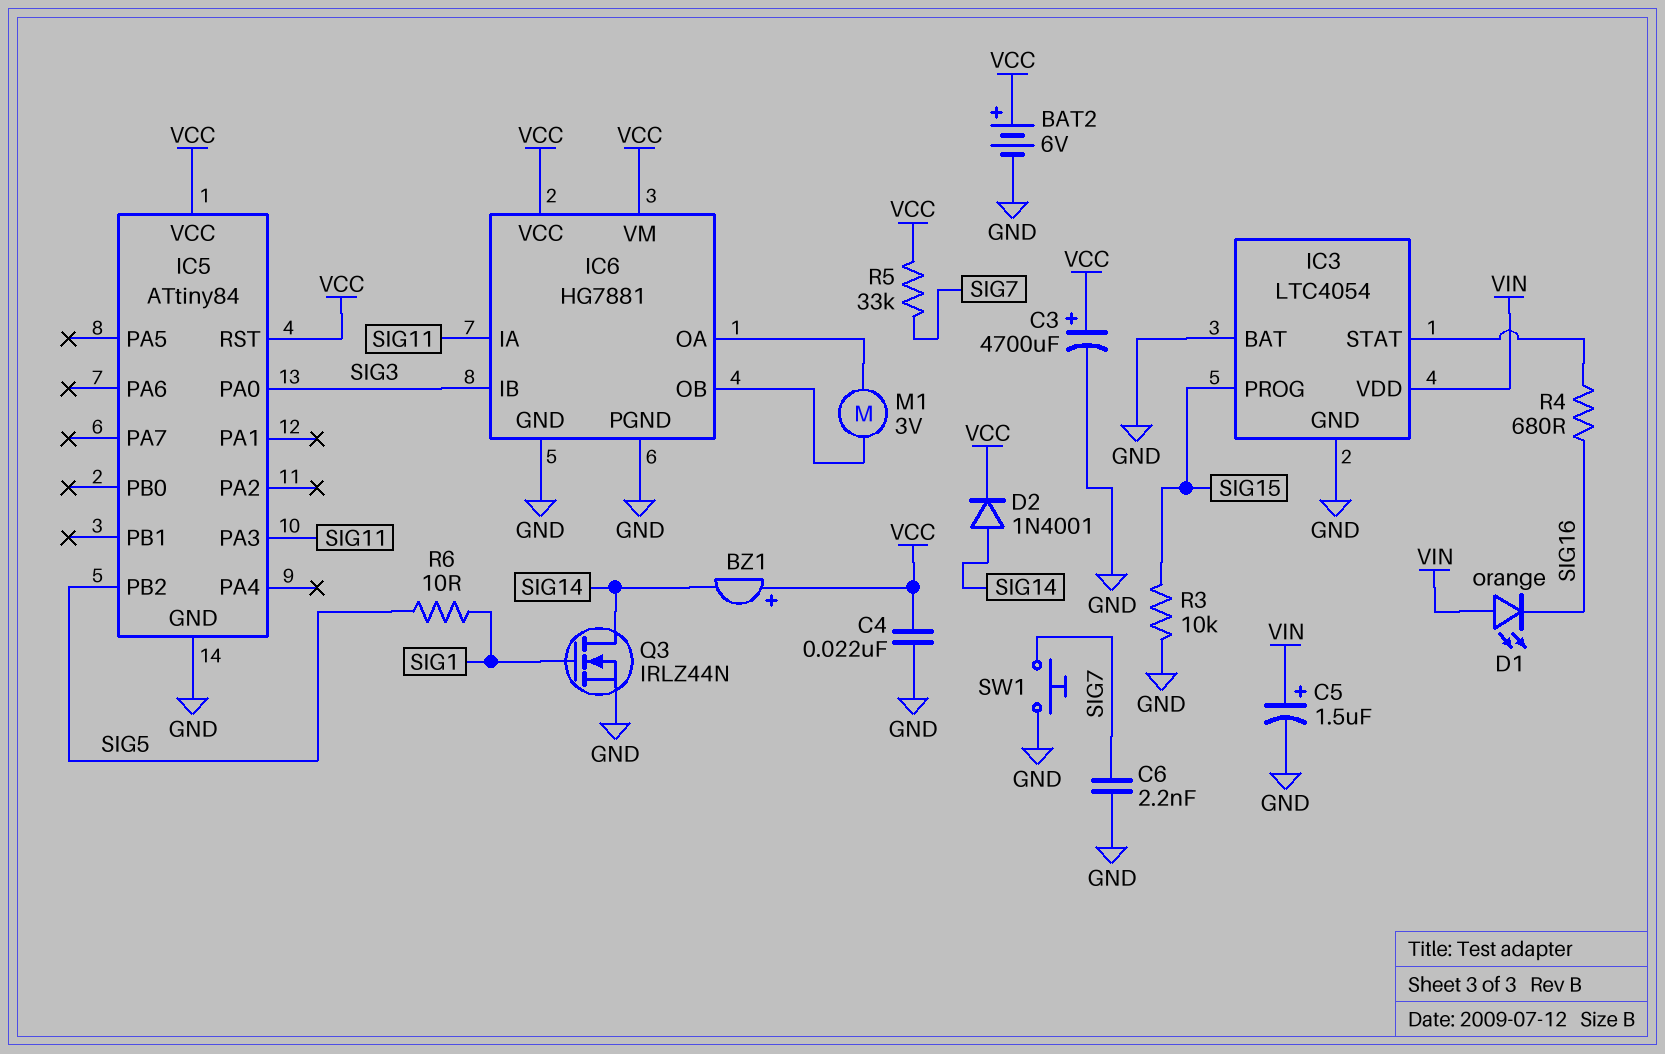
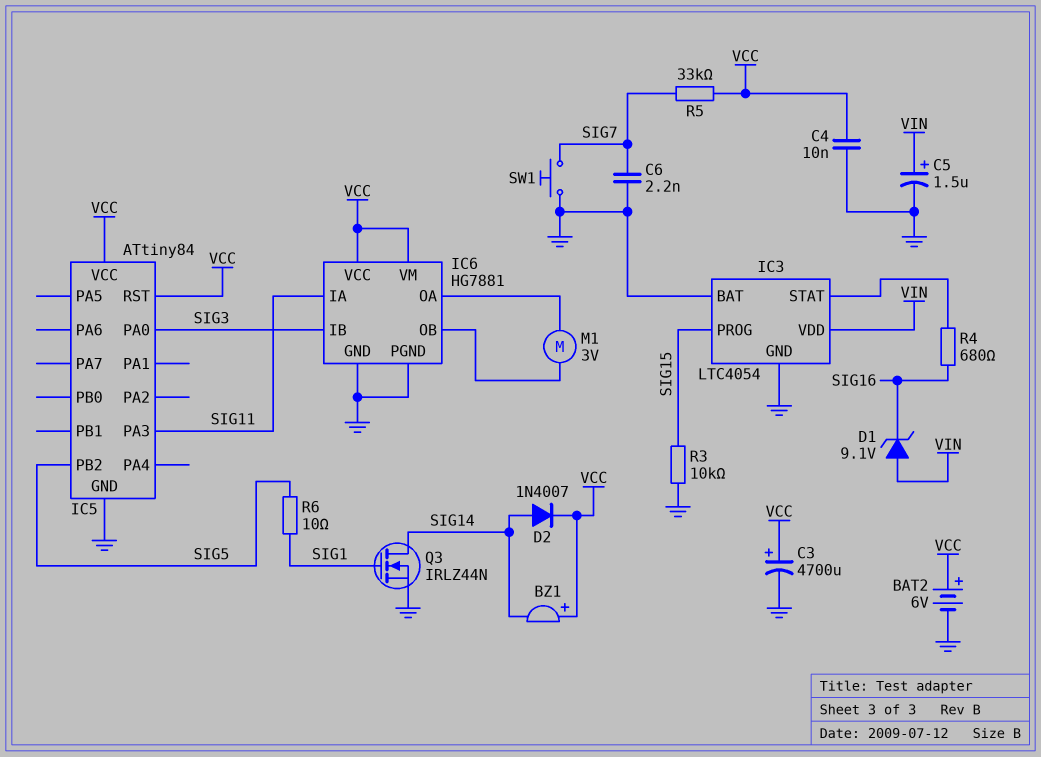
C4: 22nF (GND, VCC) -> 10nF (GND, VCC)
D1: LED orange (A VIN, K SIG16) -> zener 9.1V (A VIN, K SIG16)
D2: diode 1N4001 (A SIG14, K VCC) -> diode 1N4007 (A SIG14, K VCC)

